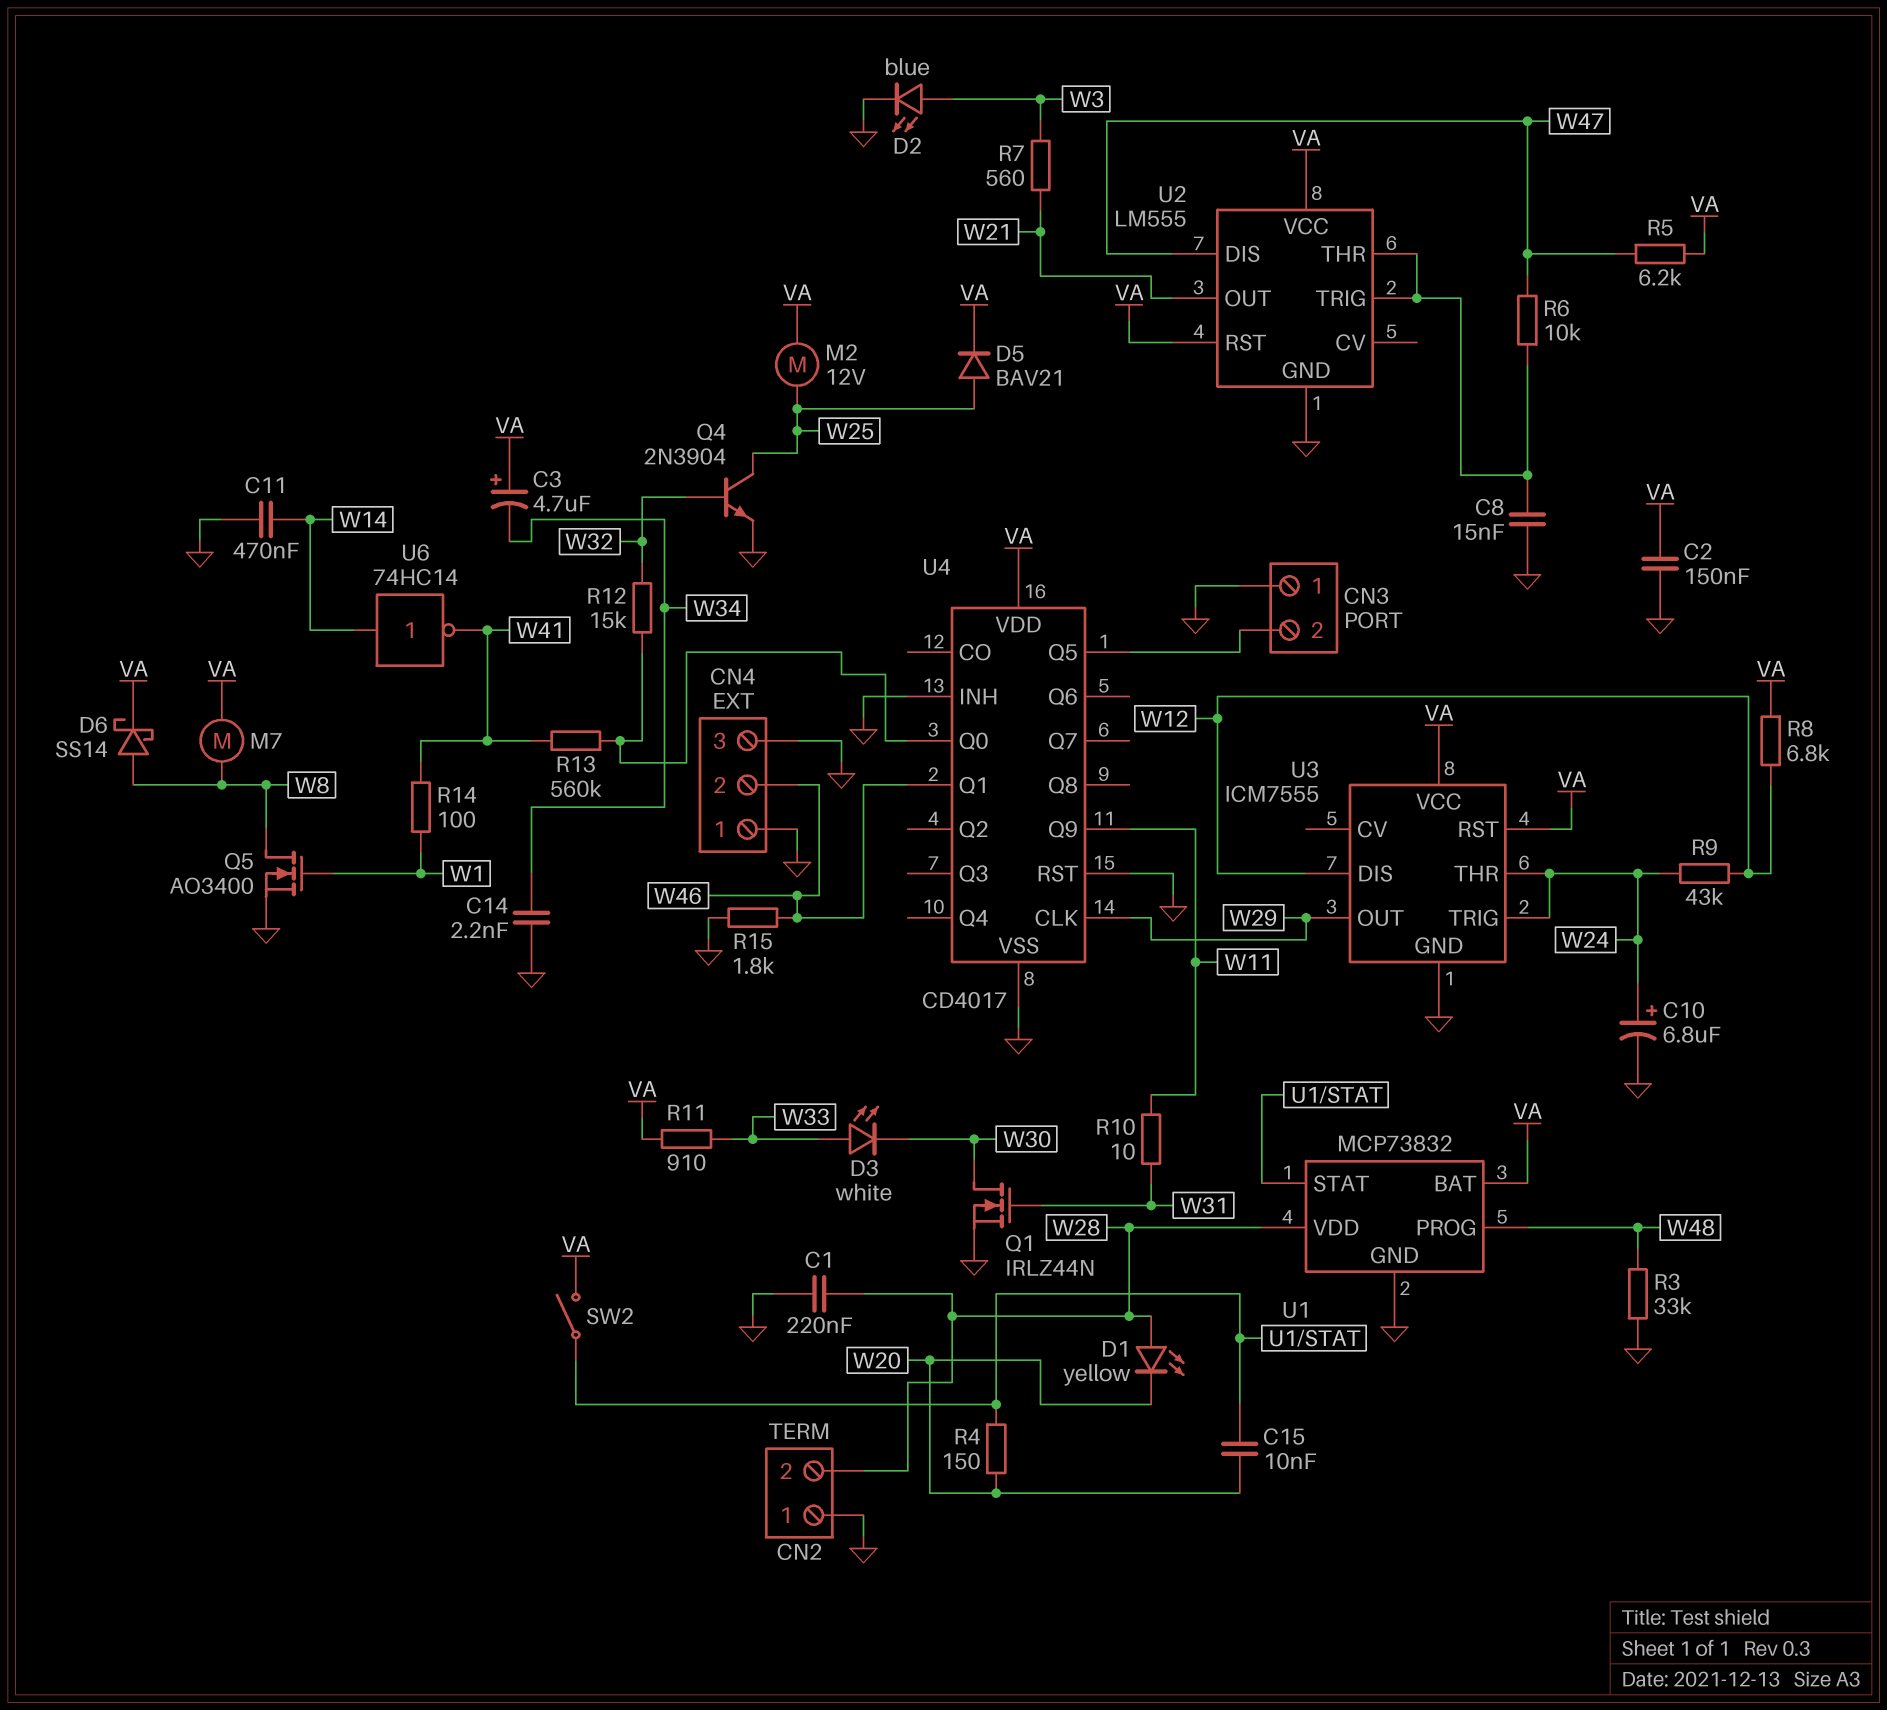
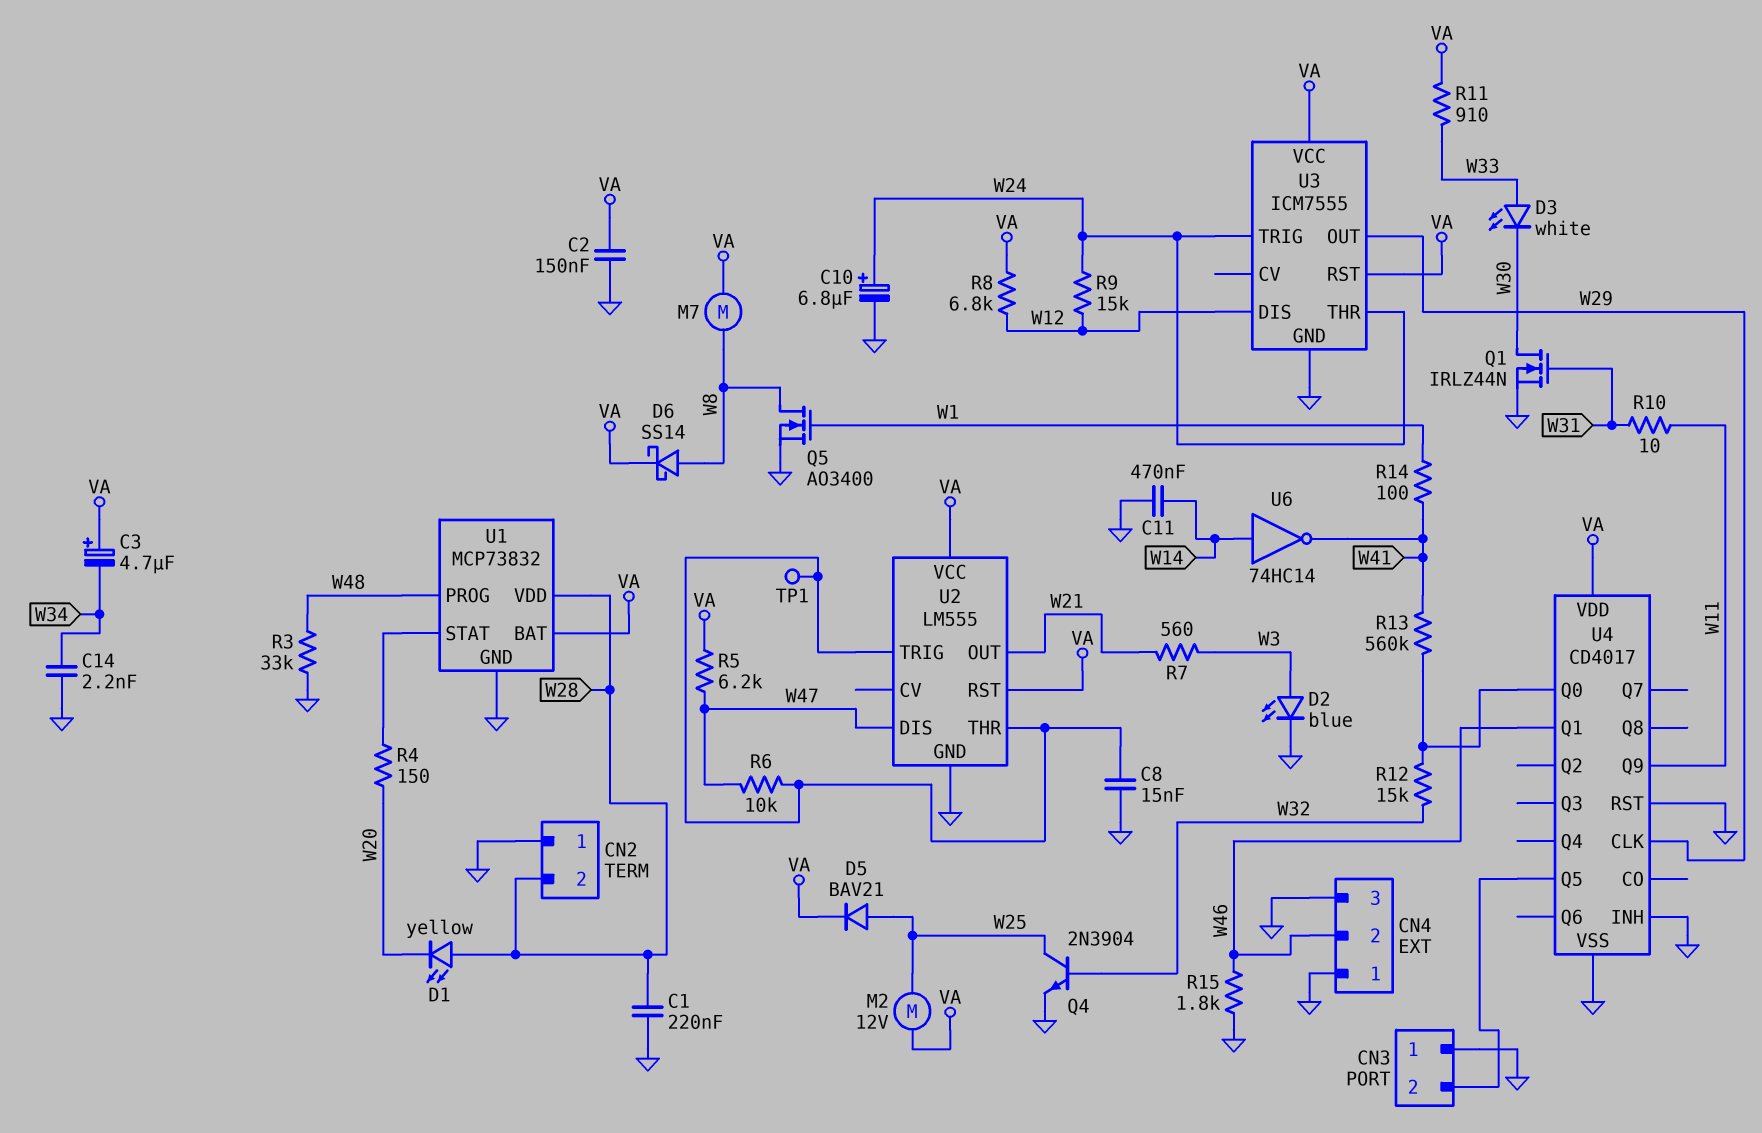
C15: 10nF (U1/STAT, W20) -> none
R9: 43k (W12, W24) -> 15k (W12, W24)
SW2: switch (U1/STAT, VA) -> none
TP1: none -> test point (U2/THR)

